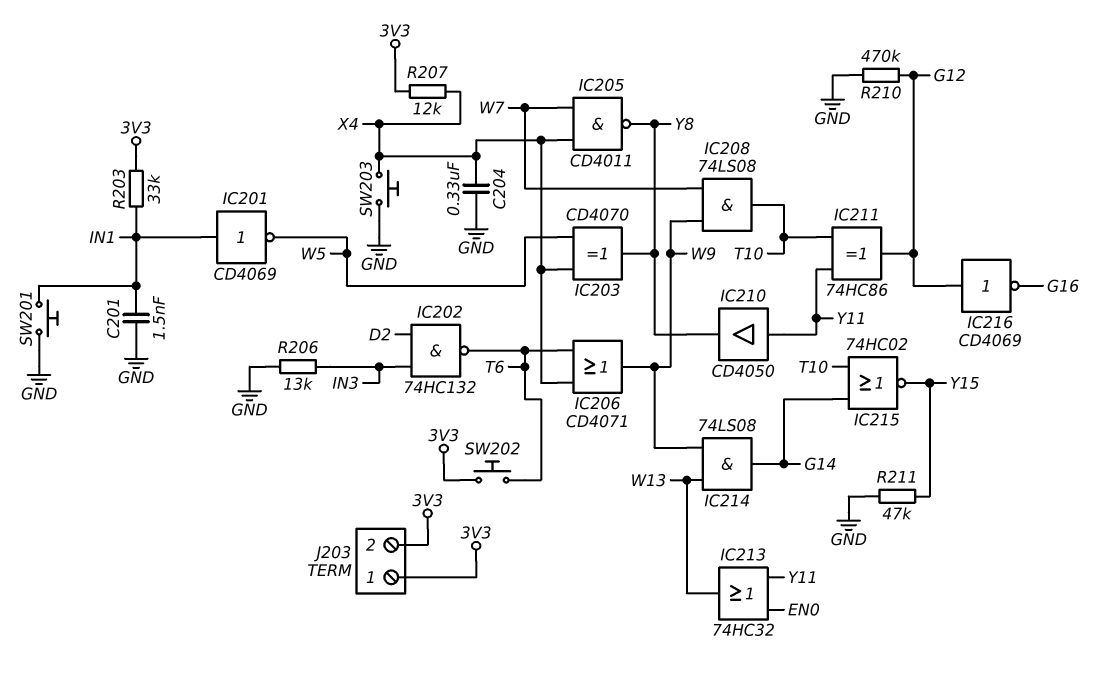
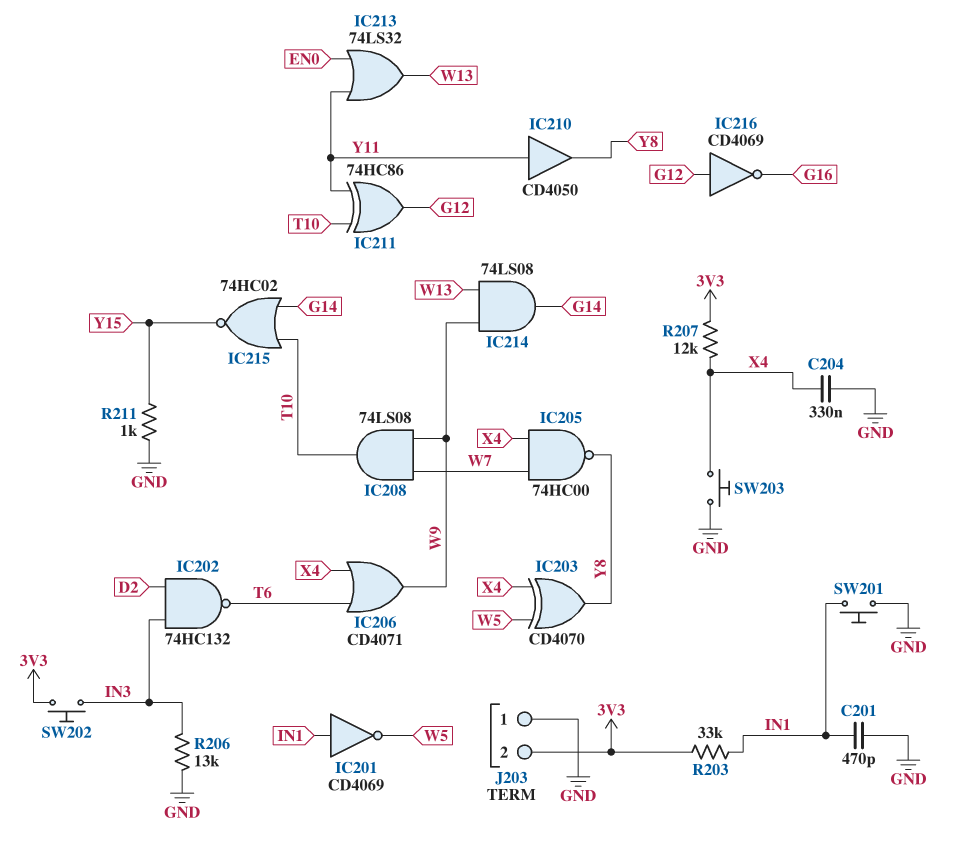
C201: 1.5nF (GND, IN1) -> 470pF (GND, IN1)
IC205: NAND CD4011 (in W7, in X4, out Y8) -> NAND 74HC00 (in W7, in X4, out Y8)
IC213: OR 74HC32 (in EN0, in Y11, out W13) -> OR 74LS32 (in EN0, in Y11, out W13)
J203 pin 1: 3V3 -> GND
R210: 470k (G12, GND) -> none
R211: 47k (GND, Y15) -> 1k (GND, Y15)
SW202: button (3V3, T6) -> button (3V3, IN3)

